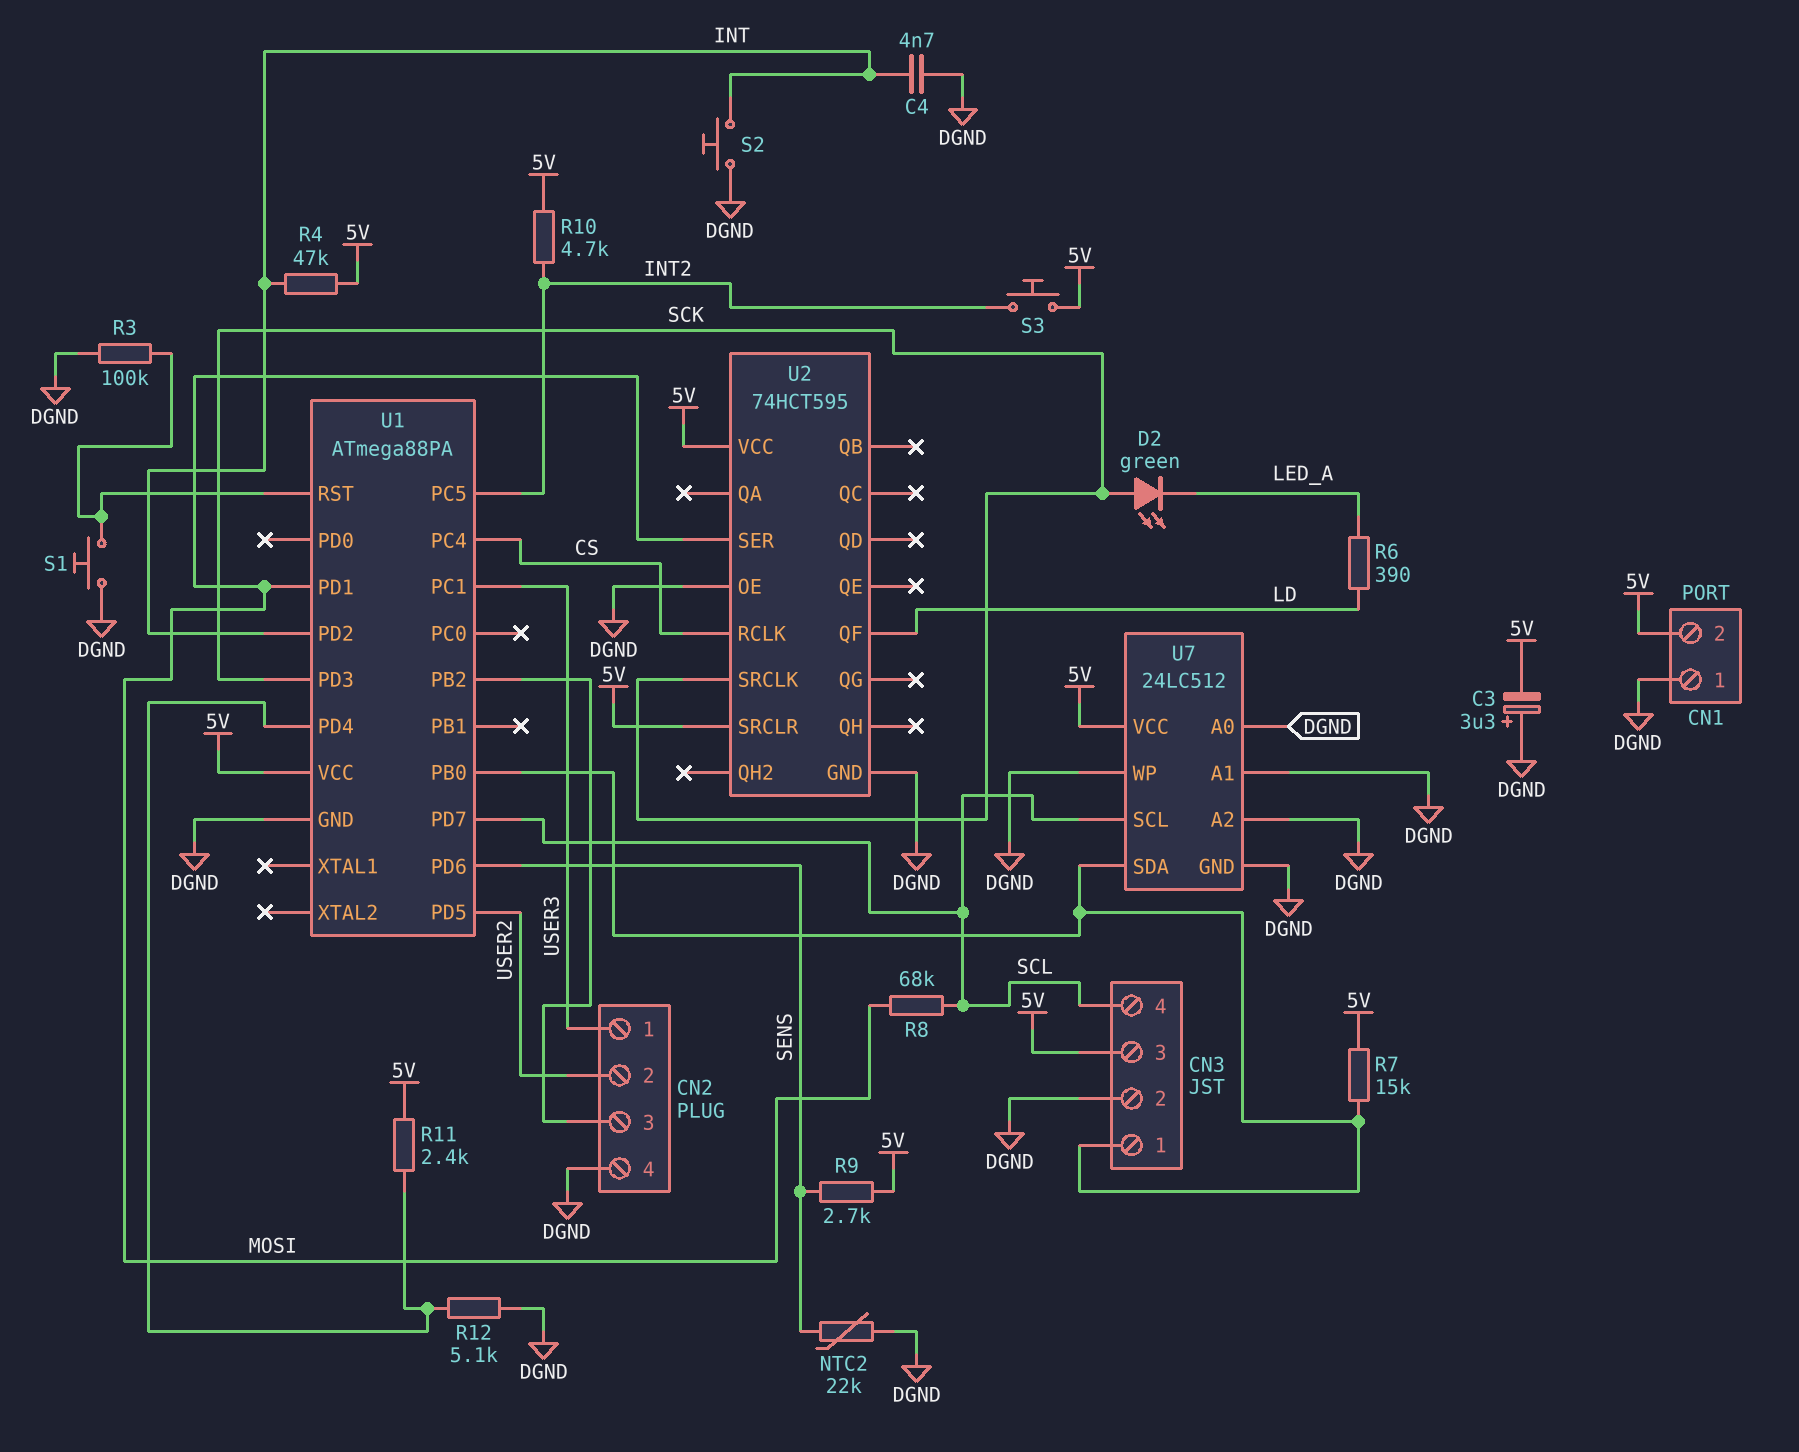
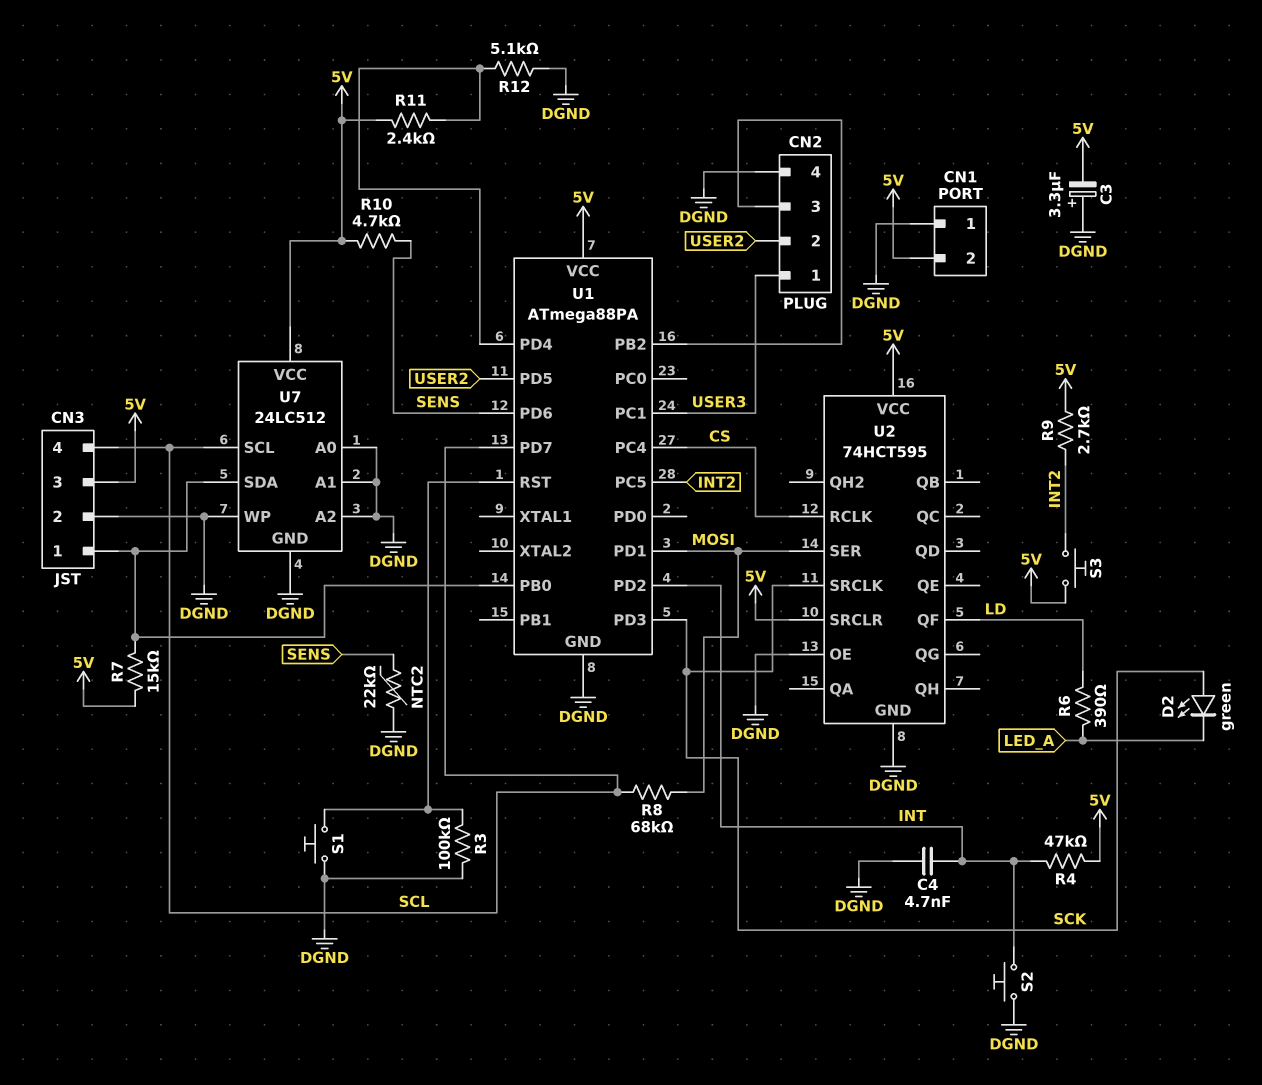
R9: 2.7k (5V, SENS) -> 2.7k (5V, INT2)
R10: 4.7k (5V, INT2) -> 4.7k (5V, SENS)

